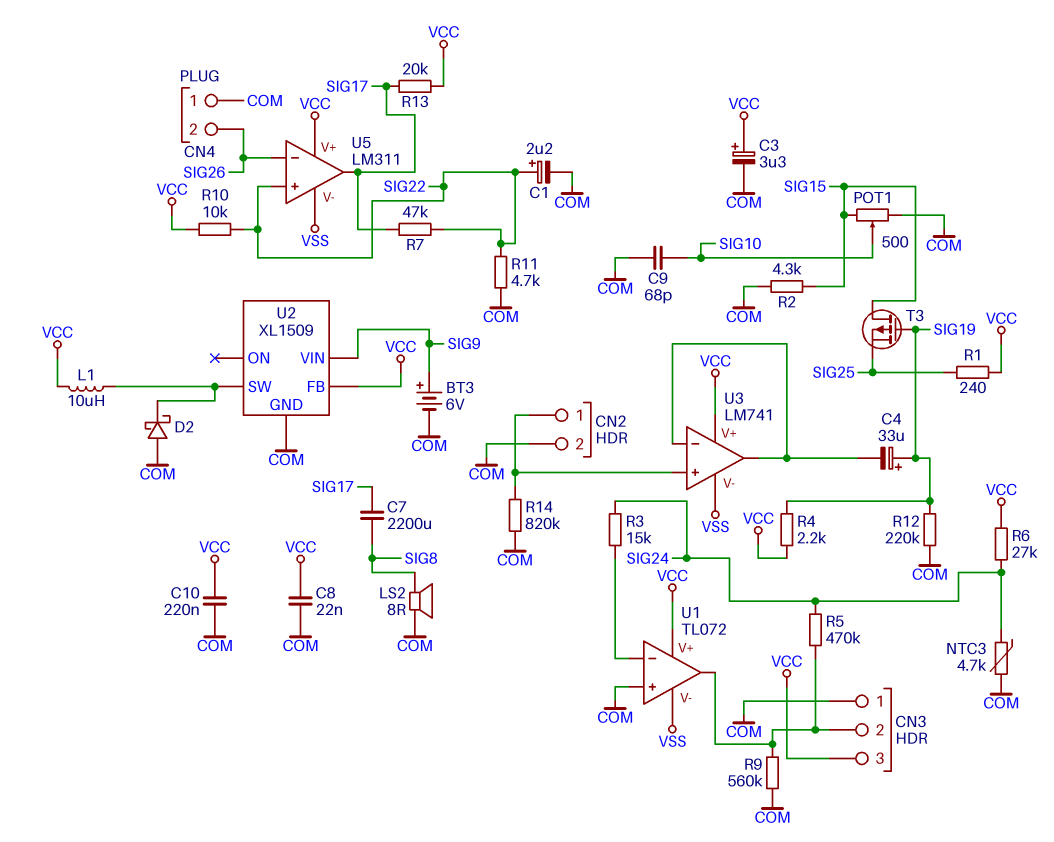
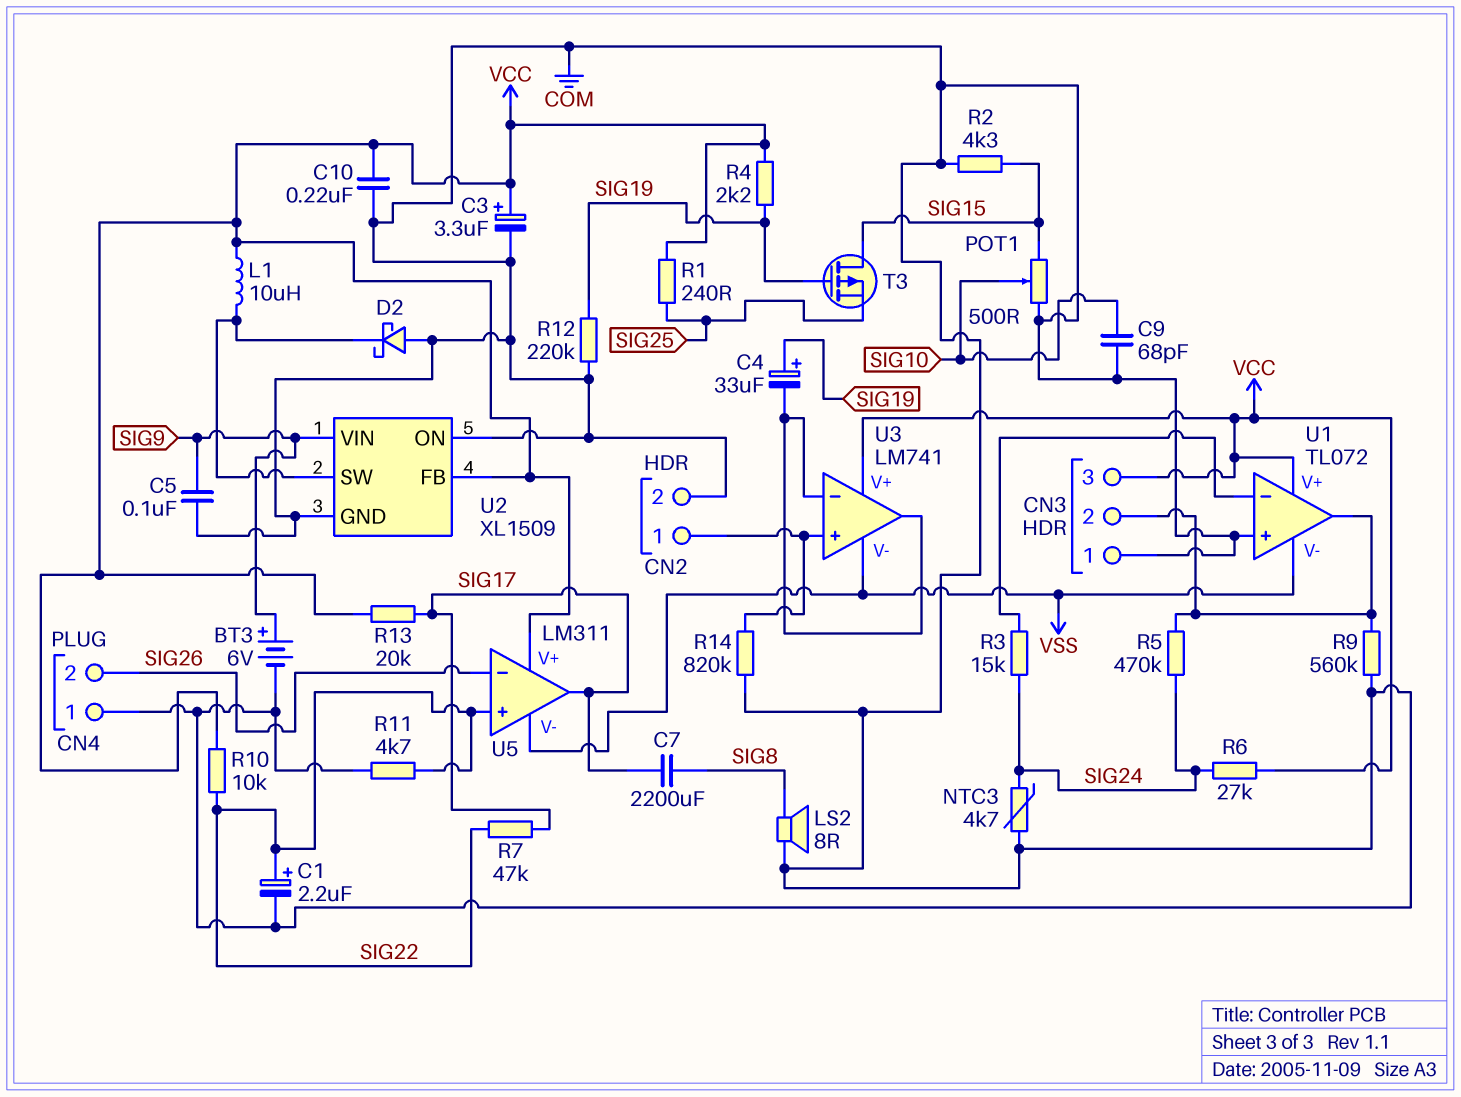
C5: none -> 100nF (COM, SIG9)
C8: 22nF (COM, VCC) -> none
U2 pin ON: none -> COM

